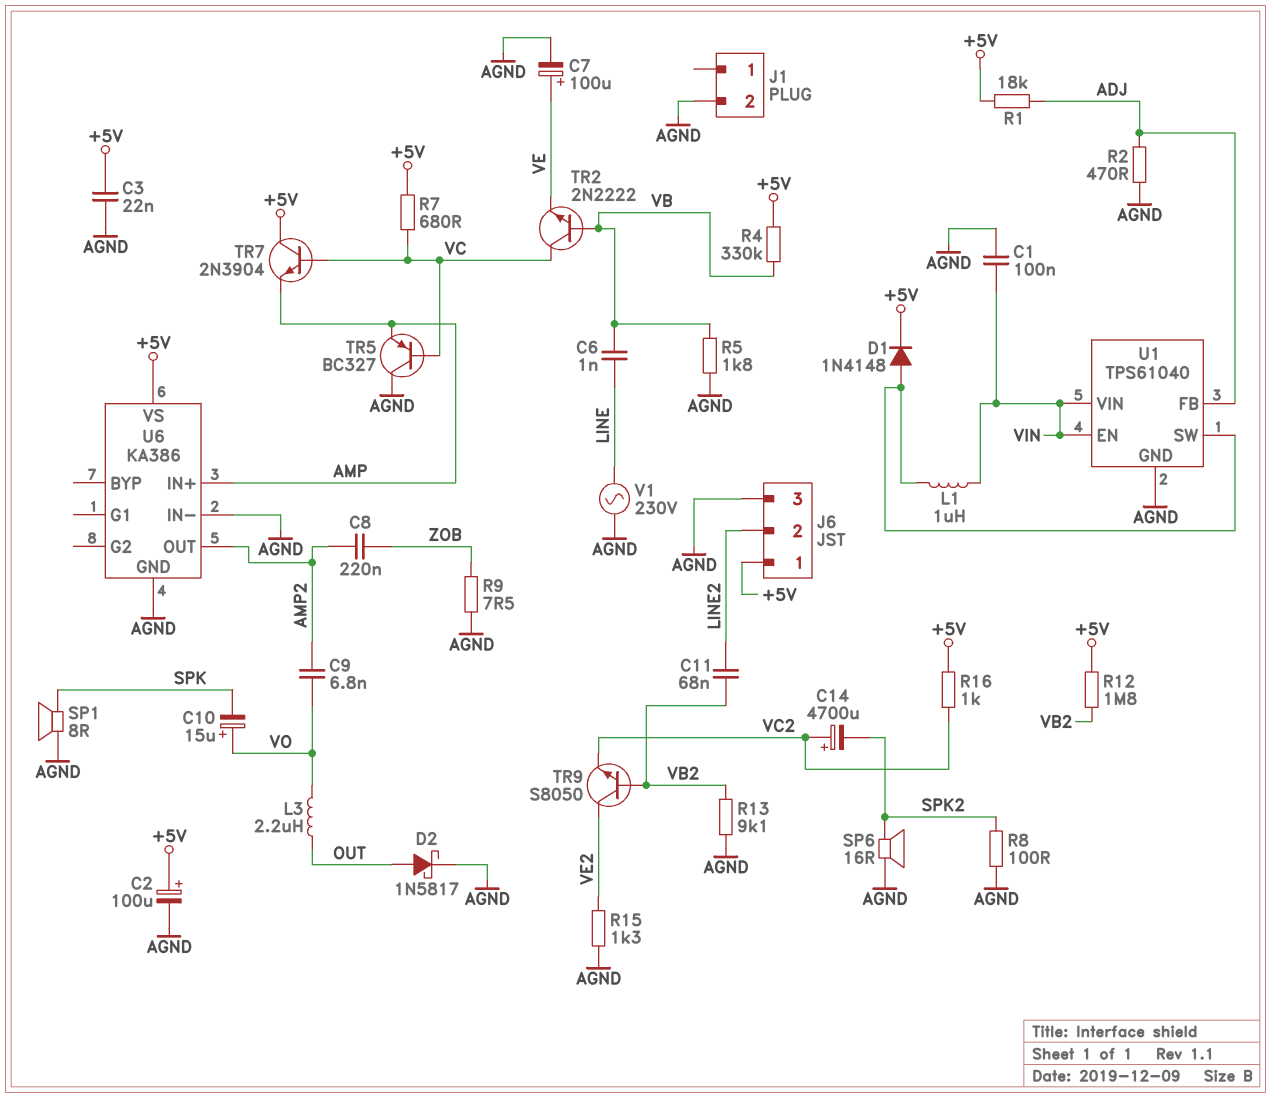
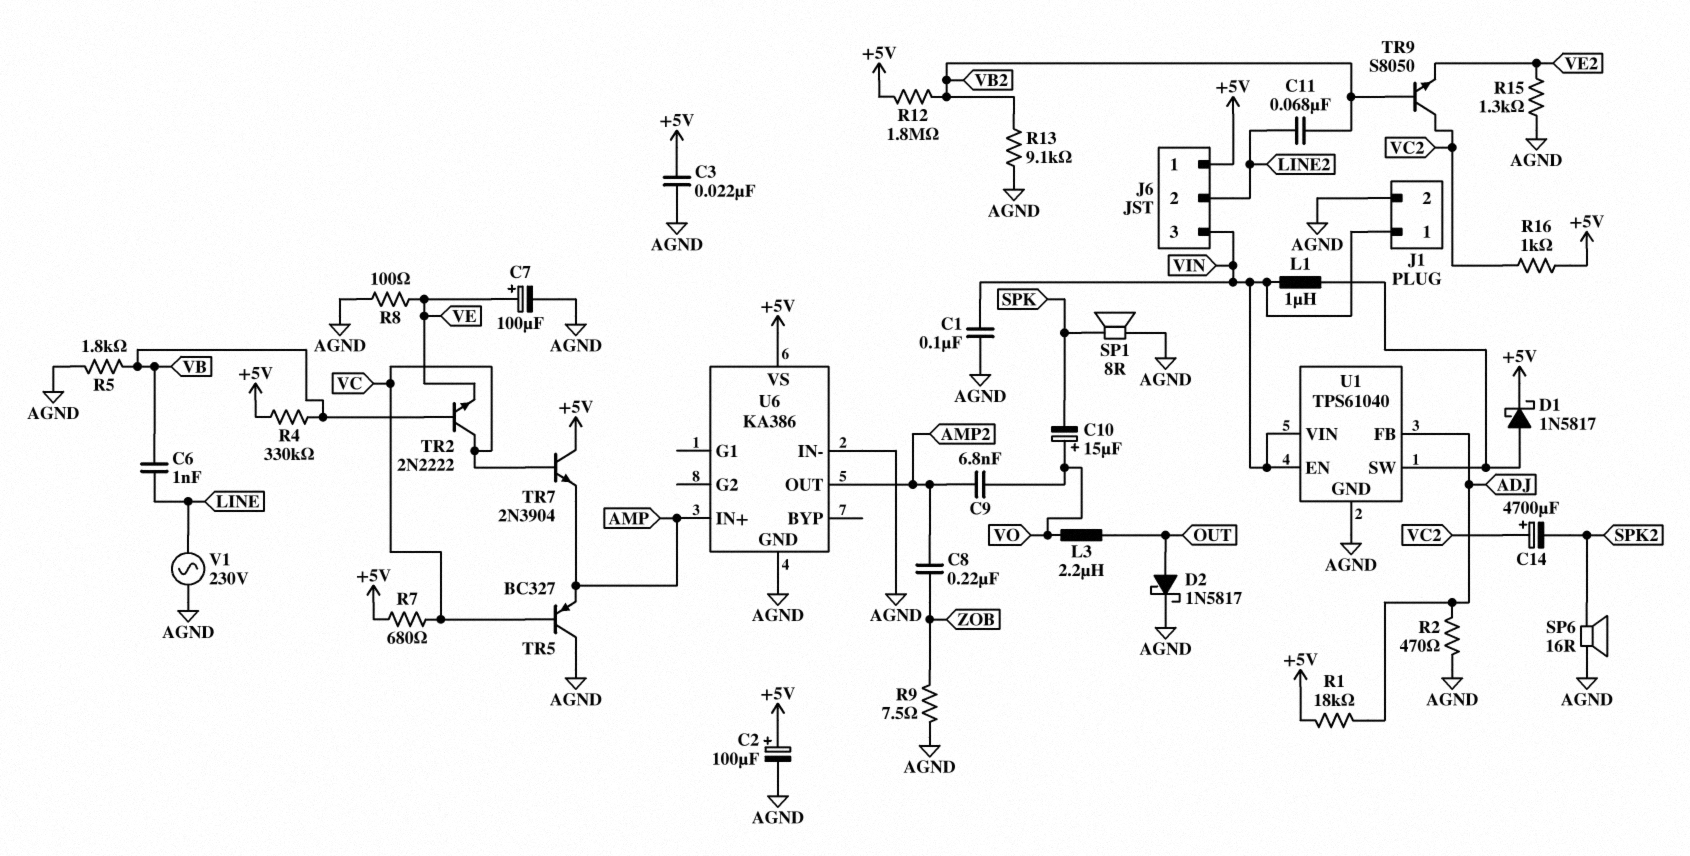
D1: diode 1N4148 (A U1/SW, K +5V) -> schottky 1N5817 (A U1/SW, K +5V)
J1 pin 1: none -> VIN
J6 pin 3: AGND -> VIN
R8: 100 (AGND, SPK2) -> 100 (AGND, VE)
TR9: NPN S8050 (B VB2, C VE2, E VC2) -> NPN S8050 (B VB2, C VC2, E VE2)

